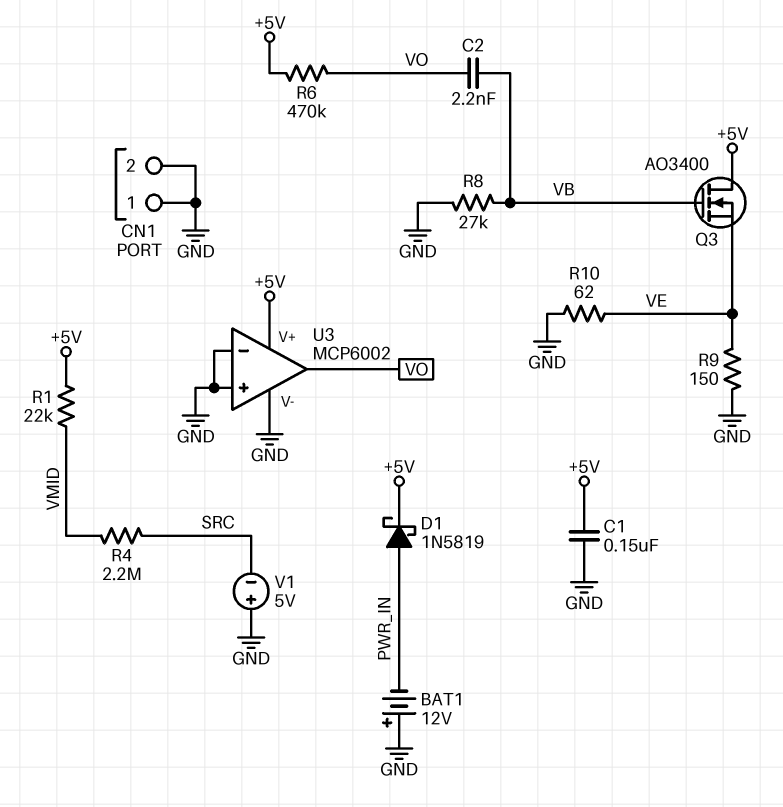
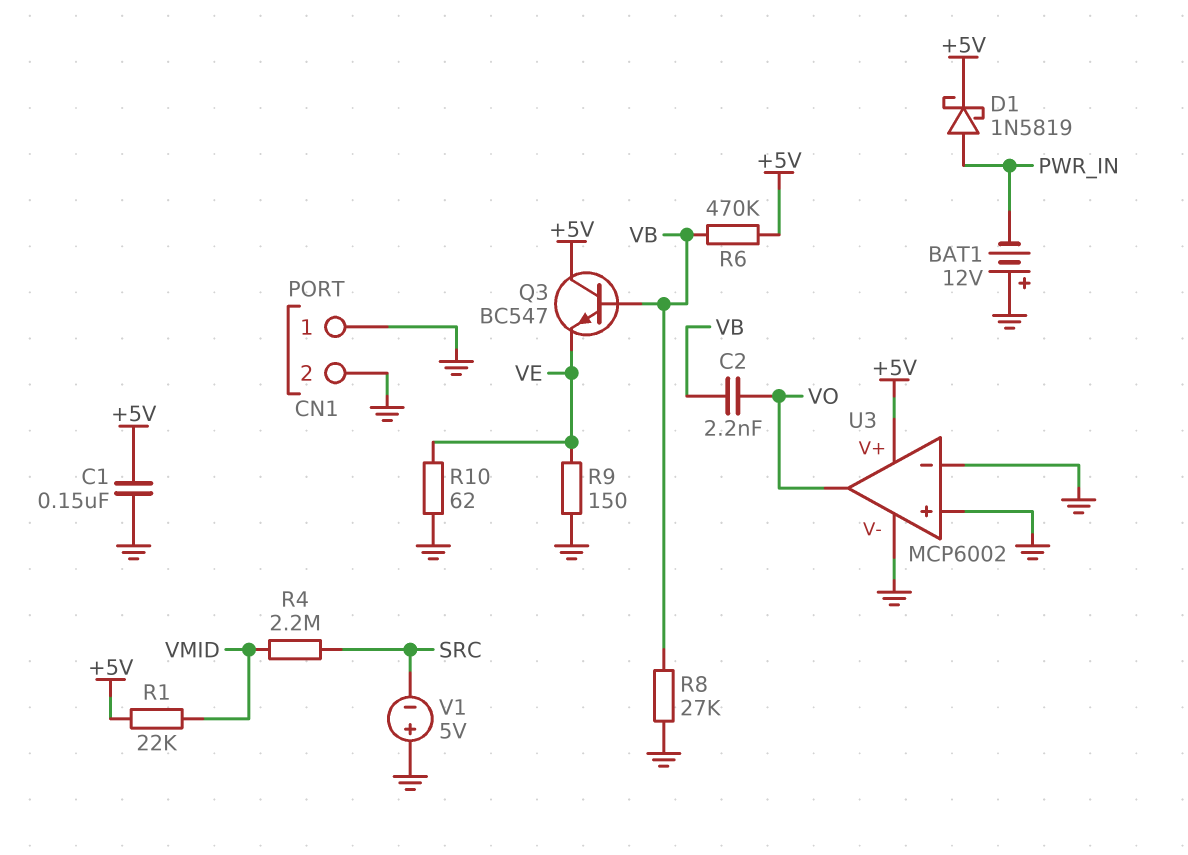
Q3: NMOS AO3400 (G VB, D +5V, S VE) -> NPN BC547 (B VB, C +5V, E VE)
R6: 470k (+5V, VO) -> 470k (+5V, VB)

